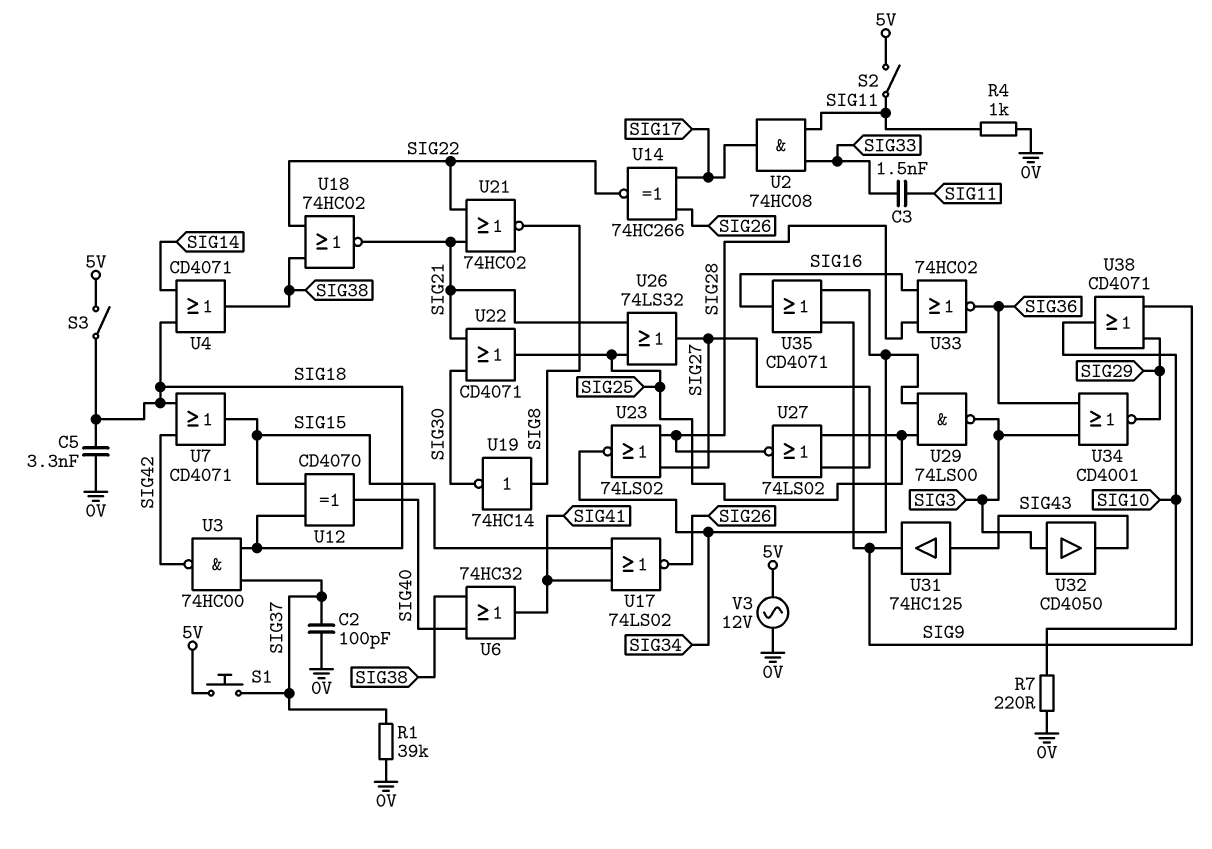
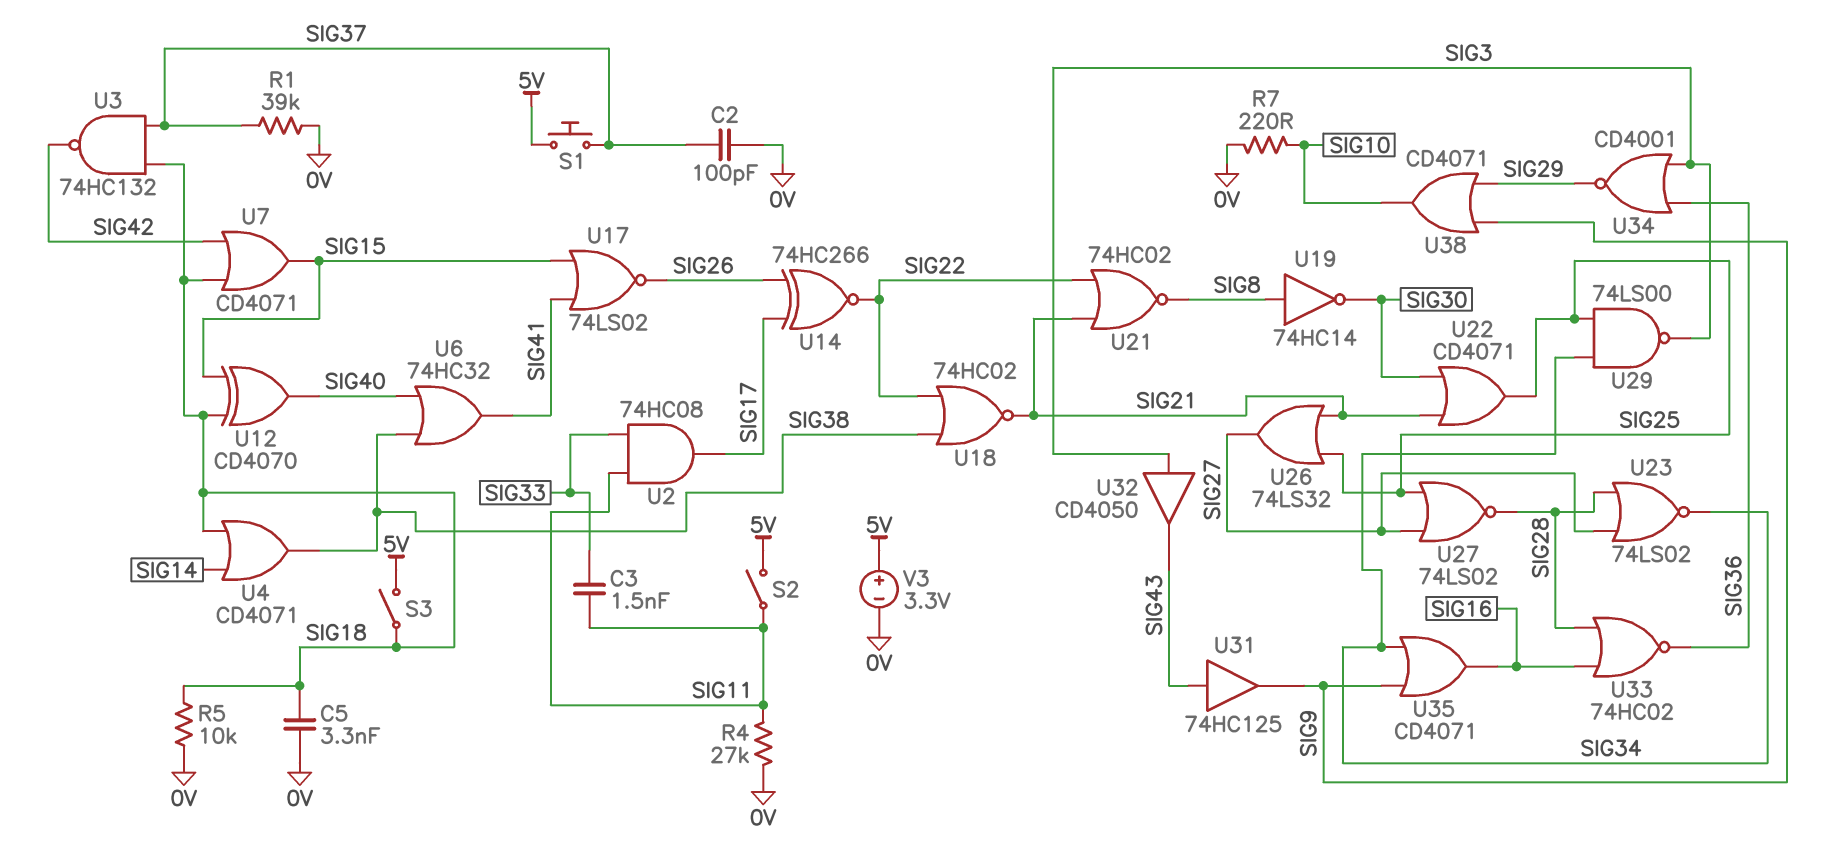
R4: 1k (0V, SIG11) -> 27k (0V, SIG11)
R5: none -> 10k (0V, SIG18)
U3: NAND 74HC00 (in SIG18, in SIG37, out SIG42) -> NAND 74HC132 (in SIG18, in SIG37, out SIG42)
V3: AC 12V (0V, 5V) -> 3.3V (plus 5V, minus 0V)

